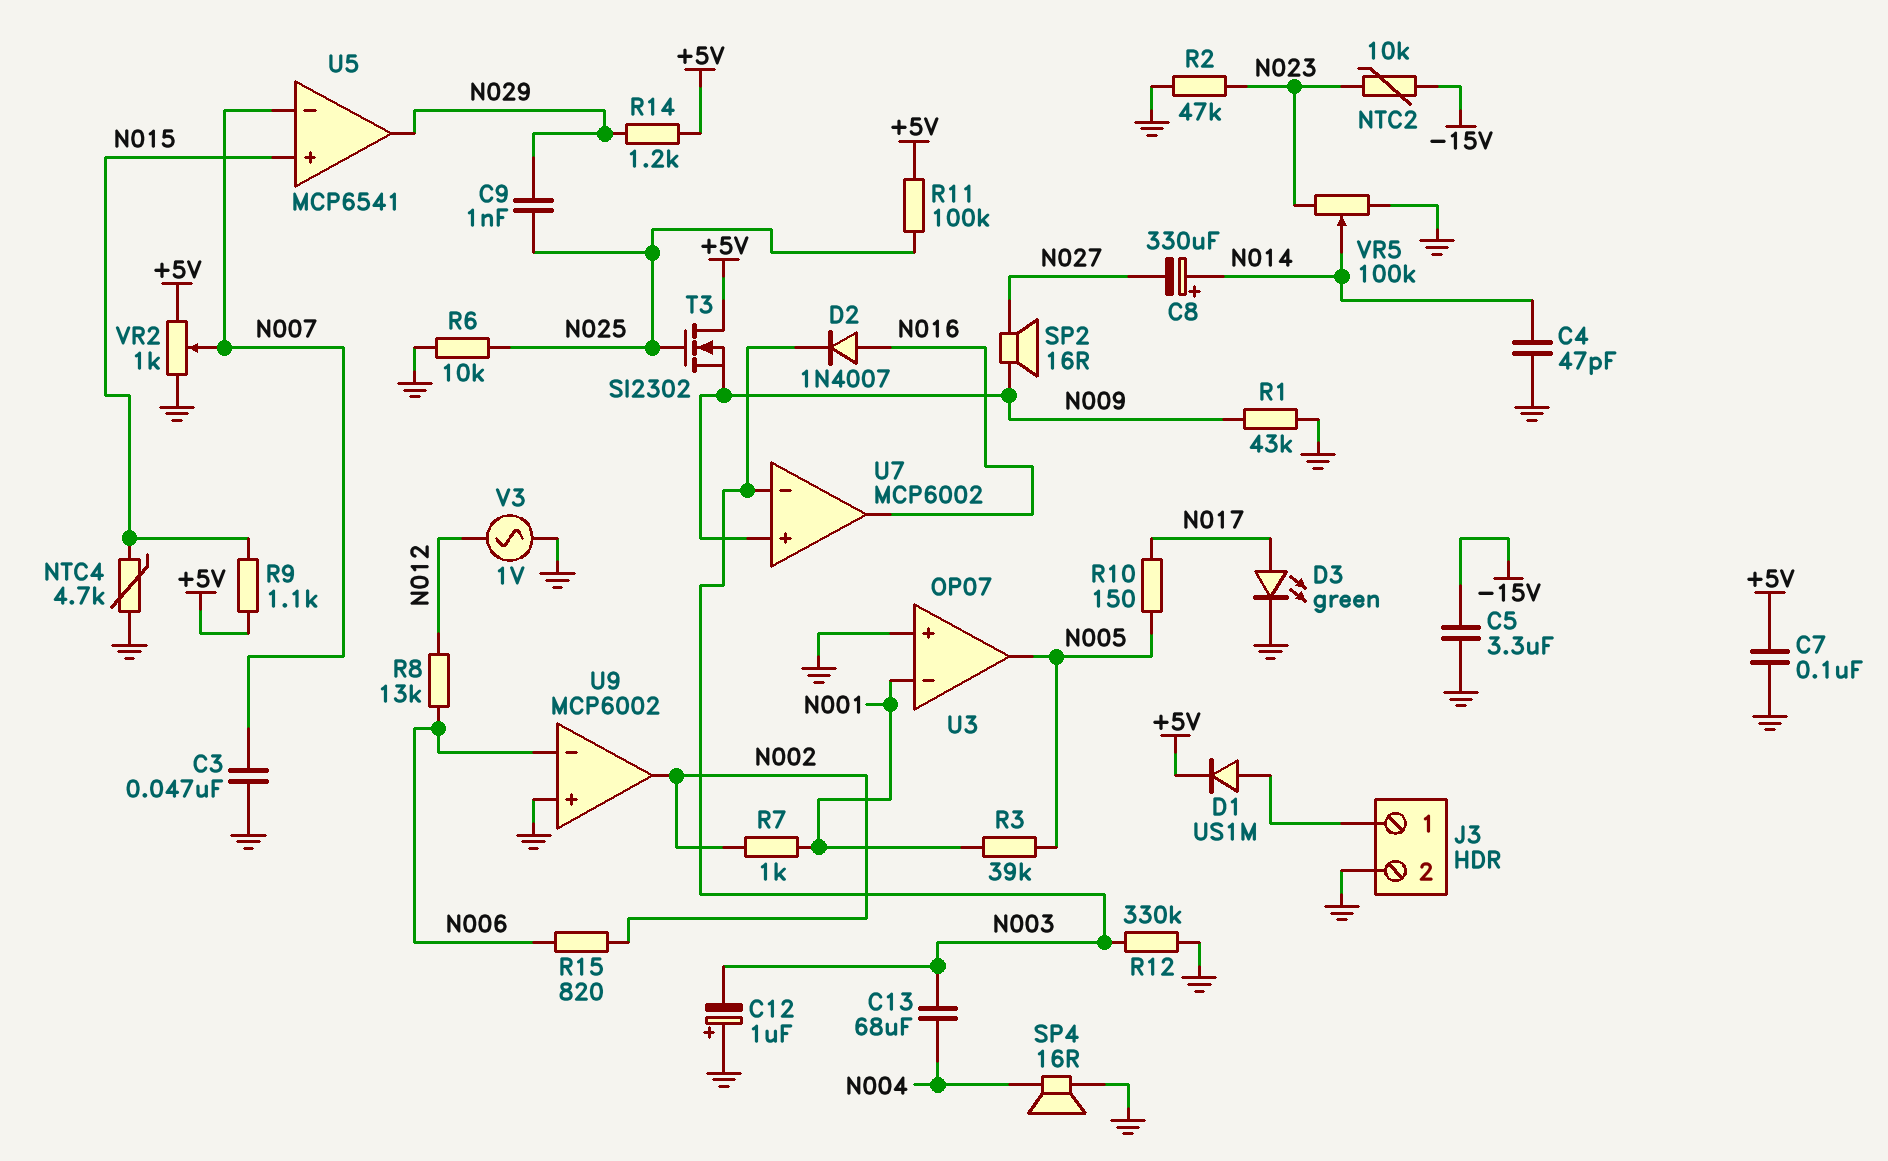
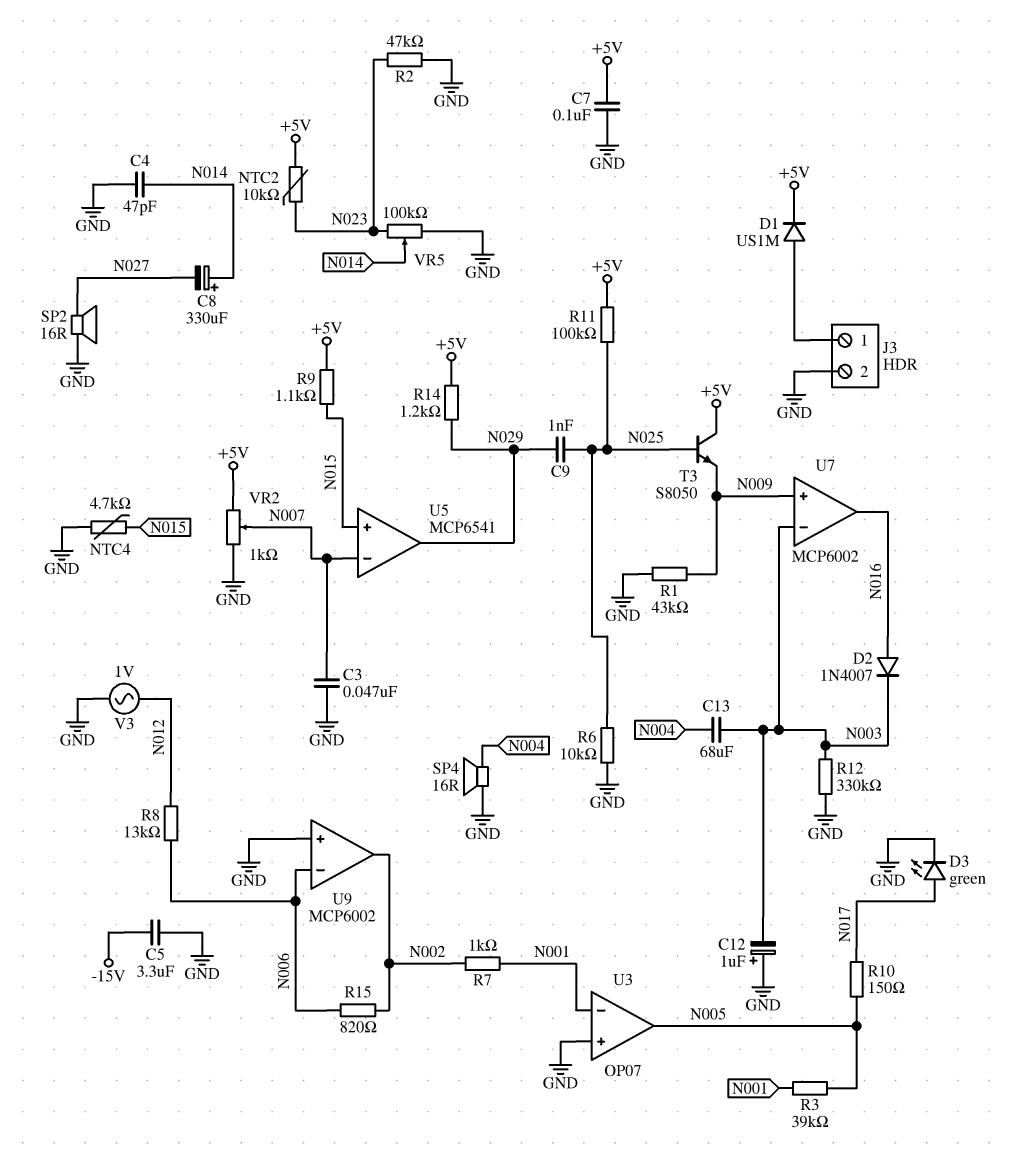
NTC2: 10k (-15V, N023) -> 10k (+5V, N023)
SP2: speaker 16R (N009, N027) -> speaker 16R (GND, N027)
T3: NMOS SI2302 (G N025, D +5V, S N009) -> NPN S8050 (B N025, C +5V, E N009)

